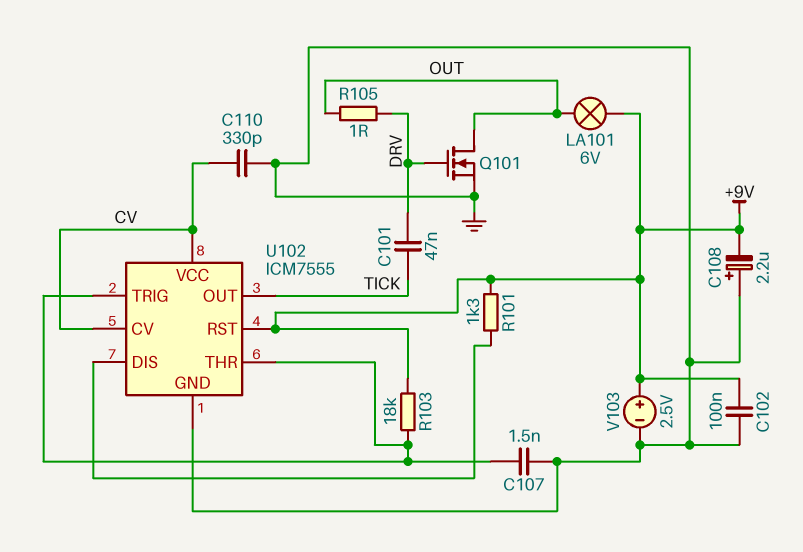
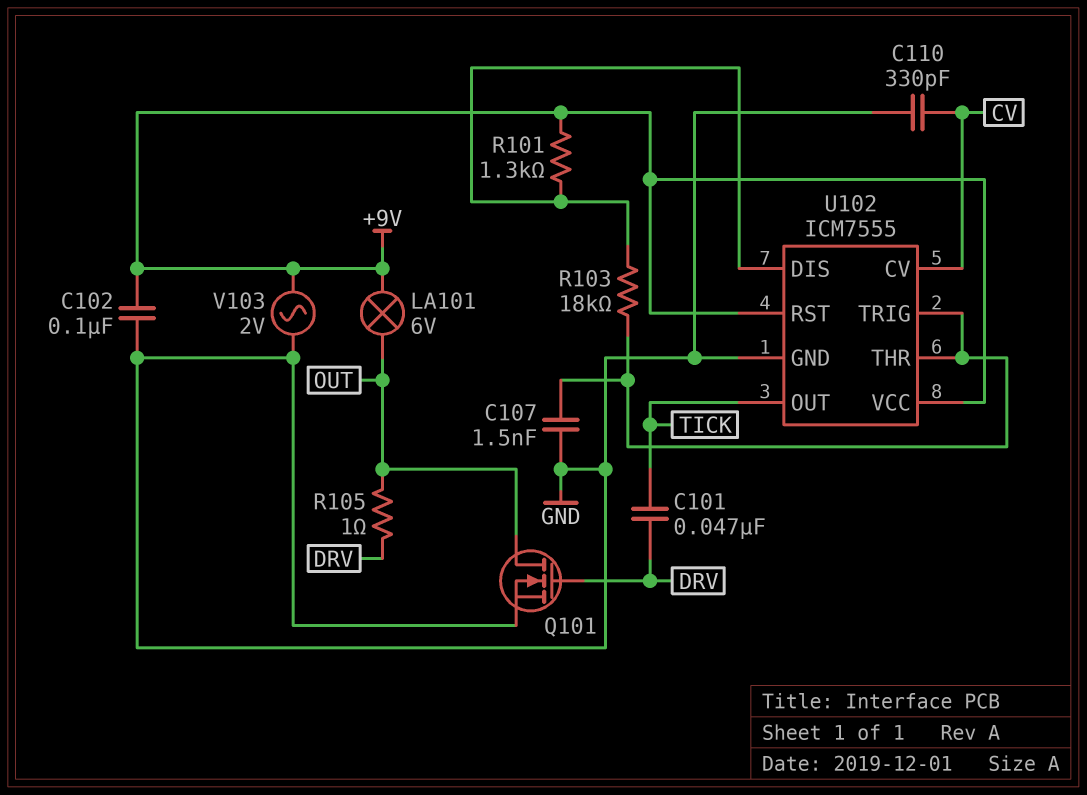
C108: 2.2uF (plus GND, minus +9V) -> none
R103: 18k (+9V, U102/THR) -> 18k (U102/DIS, U102/THR)
U102 pin VCC: CV -> +9V
V103: 2.5V (plus +9V, minus GND) -> AC 2V (+9V, GND)

